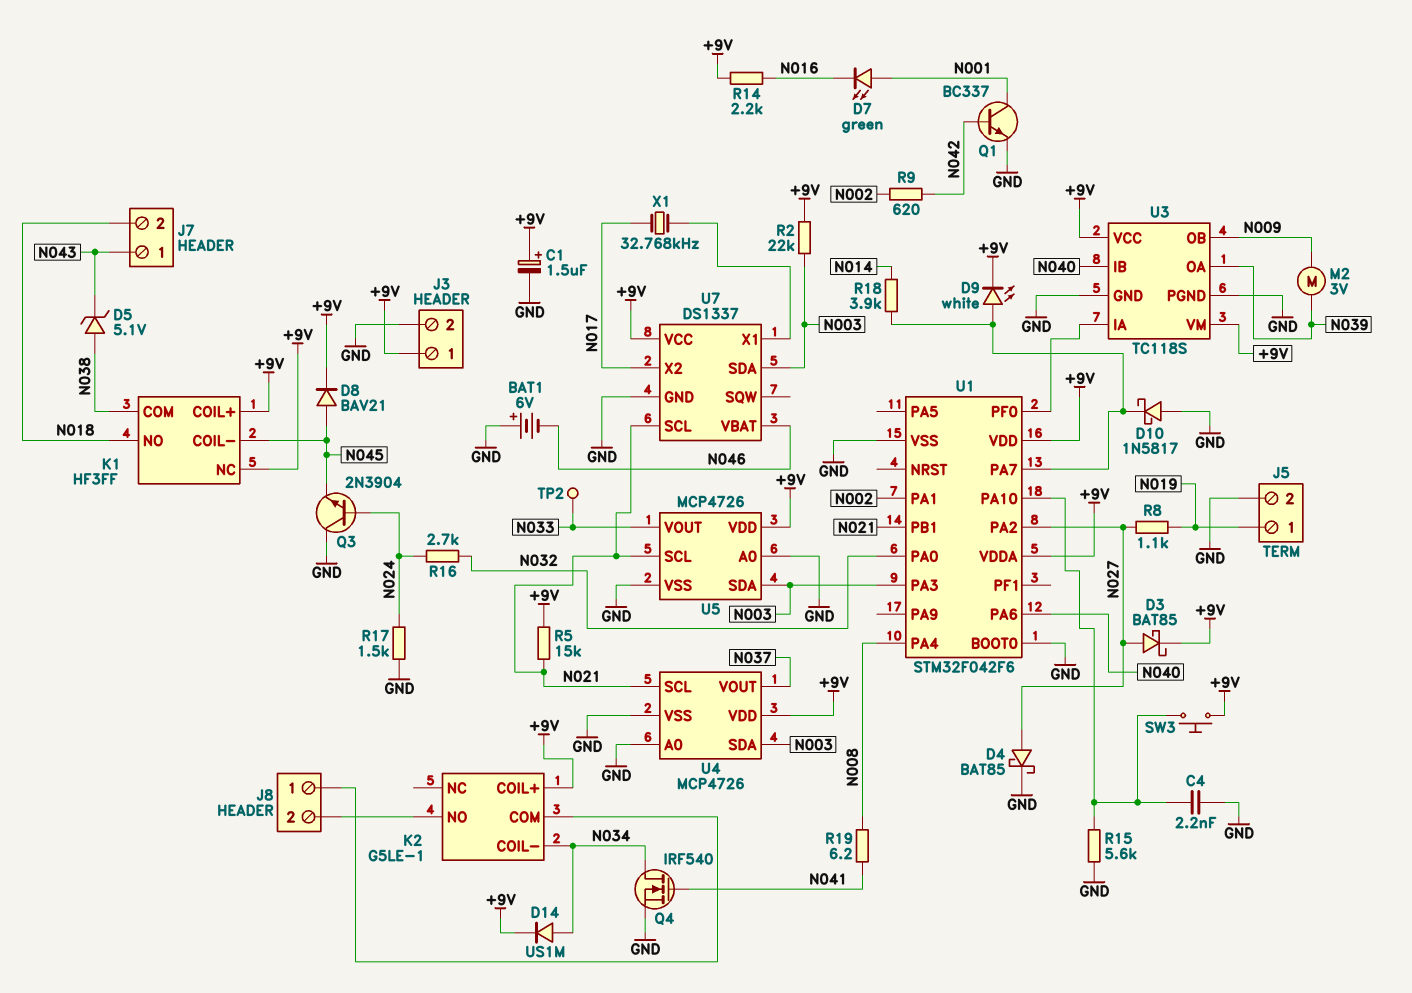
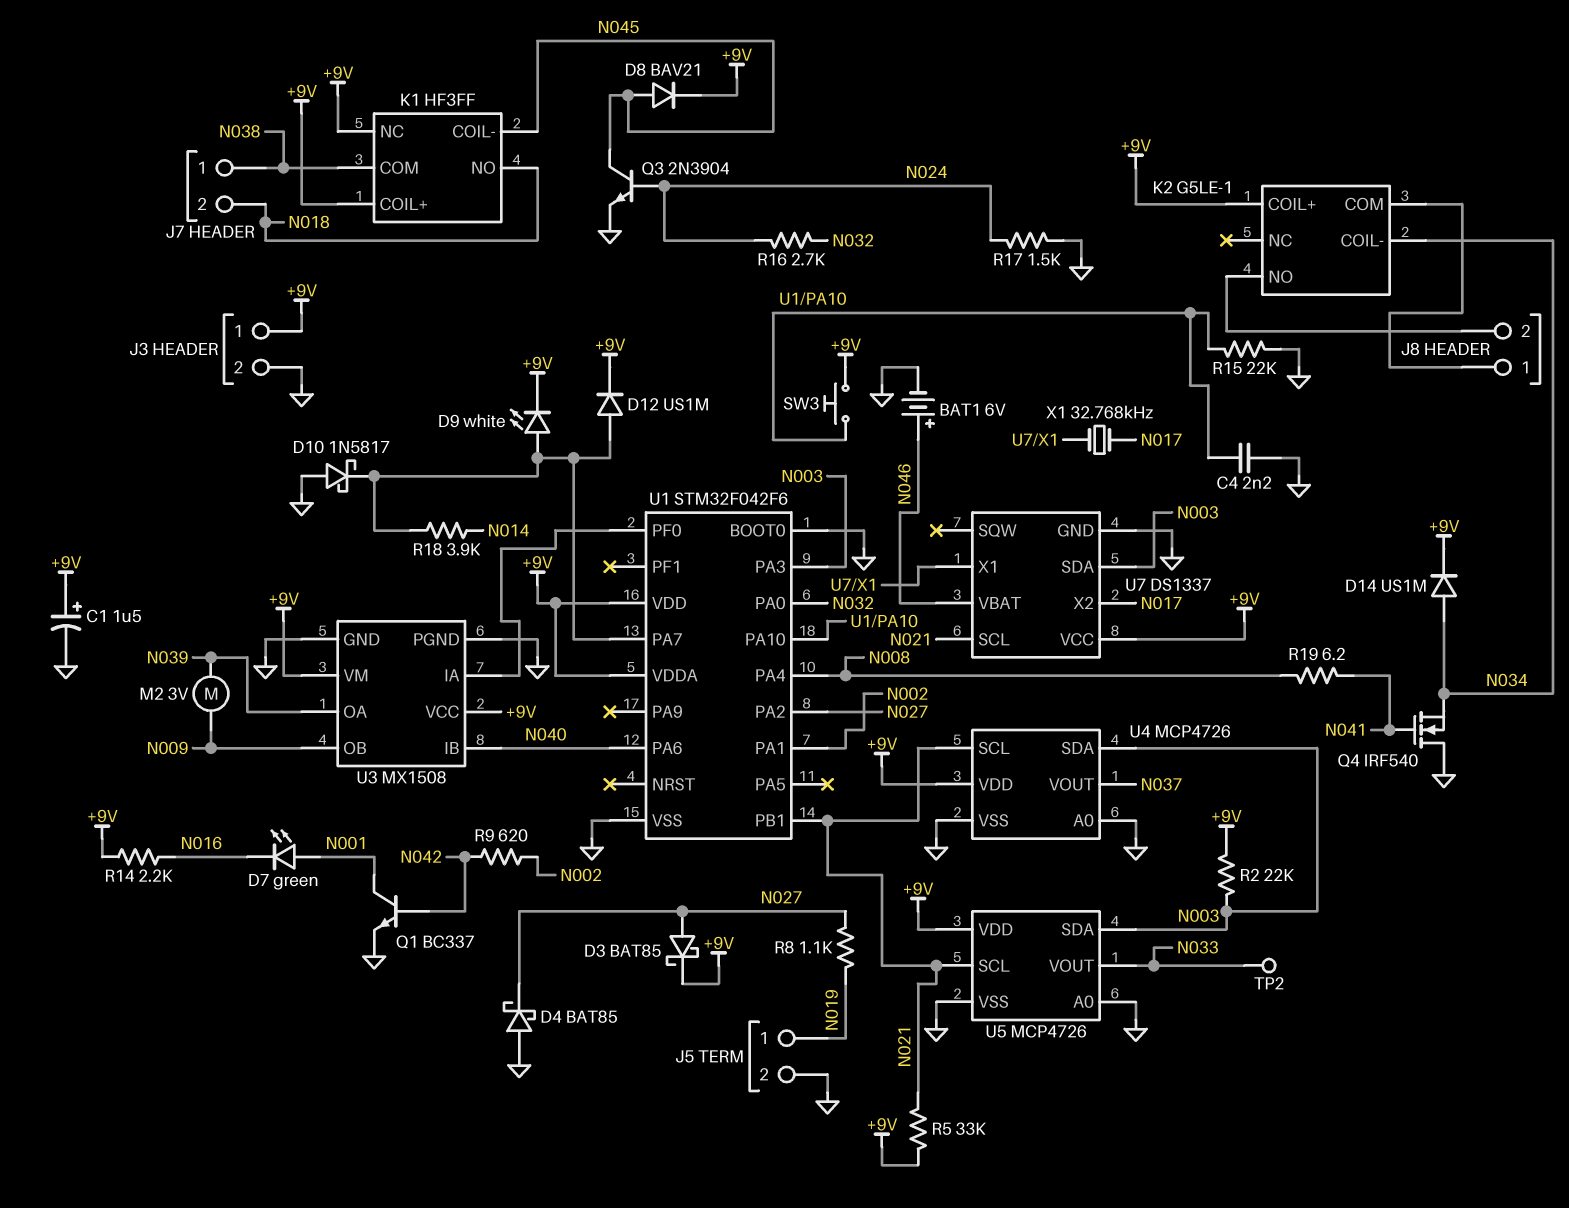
BAT1: 6V (plus GND, minus N046) -> 6V (plus N046, minus GND)
D4: schottky BAT85 (A N027, K GND) -> schottky BAT85 (A GND, K N027)
D5: zener 5.1V (A N038, K N043) -> none
D12: none -> diode US1M (A U1/PA7, K +9V)
J7 pin 1: N043 -> N038
Q3: NPN 2N3904 (B N024, C GND, E N045) -> NPN 2N3904 (B N024, C N045, E GND)
Q4: NMOS IRF540 (G N041, D N034, S GND) -> NMOS IRF540 (G N041, D GND, S N034)
R5: 15k (+9V, N021) -> 33k (+9V, N021)
R15: 5.6k (GND, U1/PA10) -> 22k (GND, U1/PA10)
U3: TC118S -> MX1508

